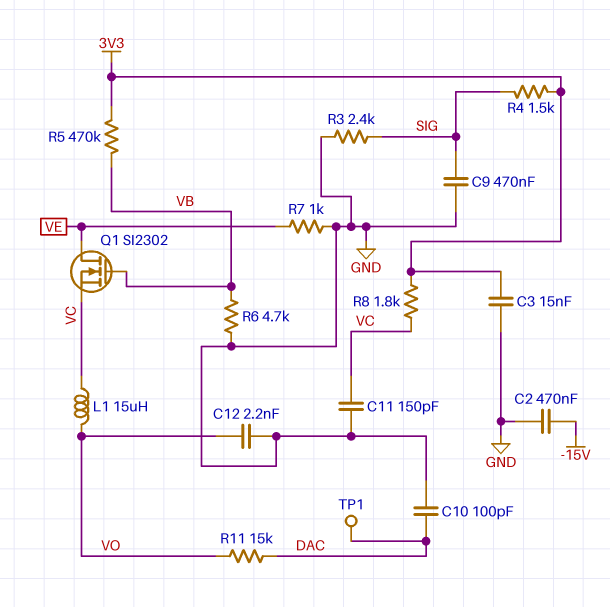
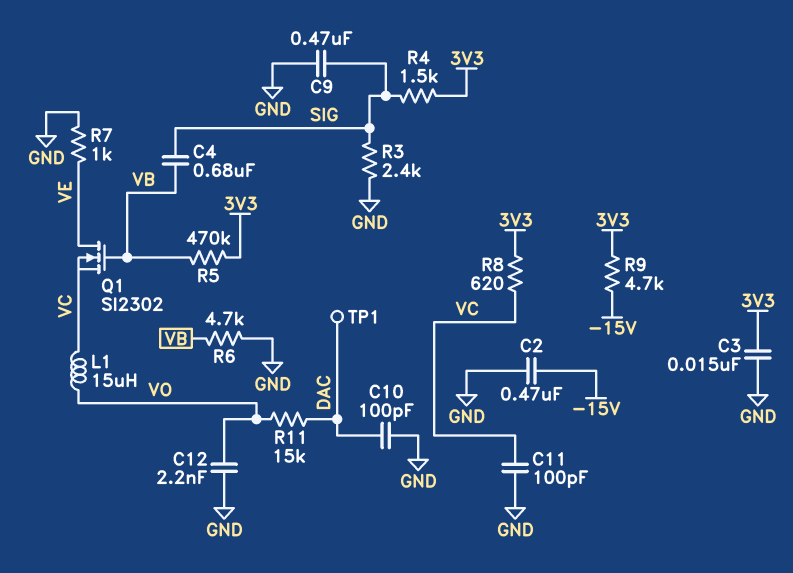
C4: none -> 680nF (SIG, VB)
C11: 150pF (GND, VC) -> 100pF (GND, VC)
R8: 1.8k (3V3, VC) -> 620 (3V3, VC)
R9: none -> 4.7k (-15V, 3V3)

